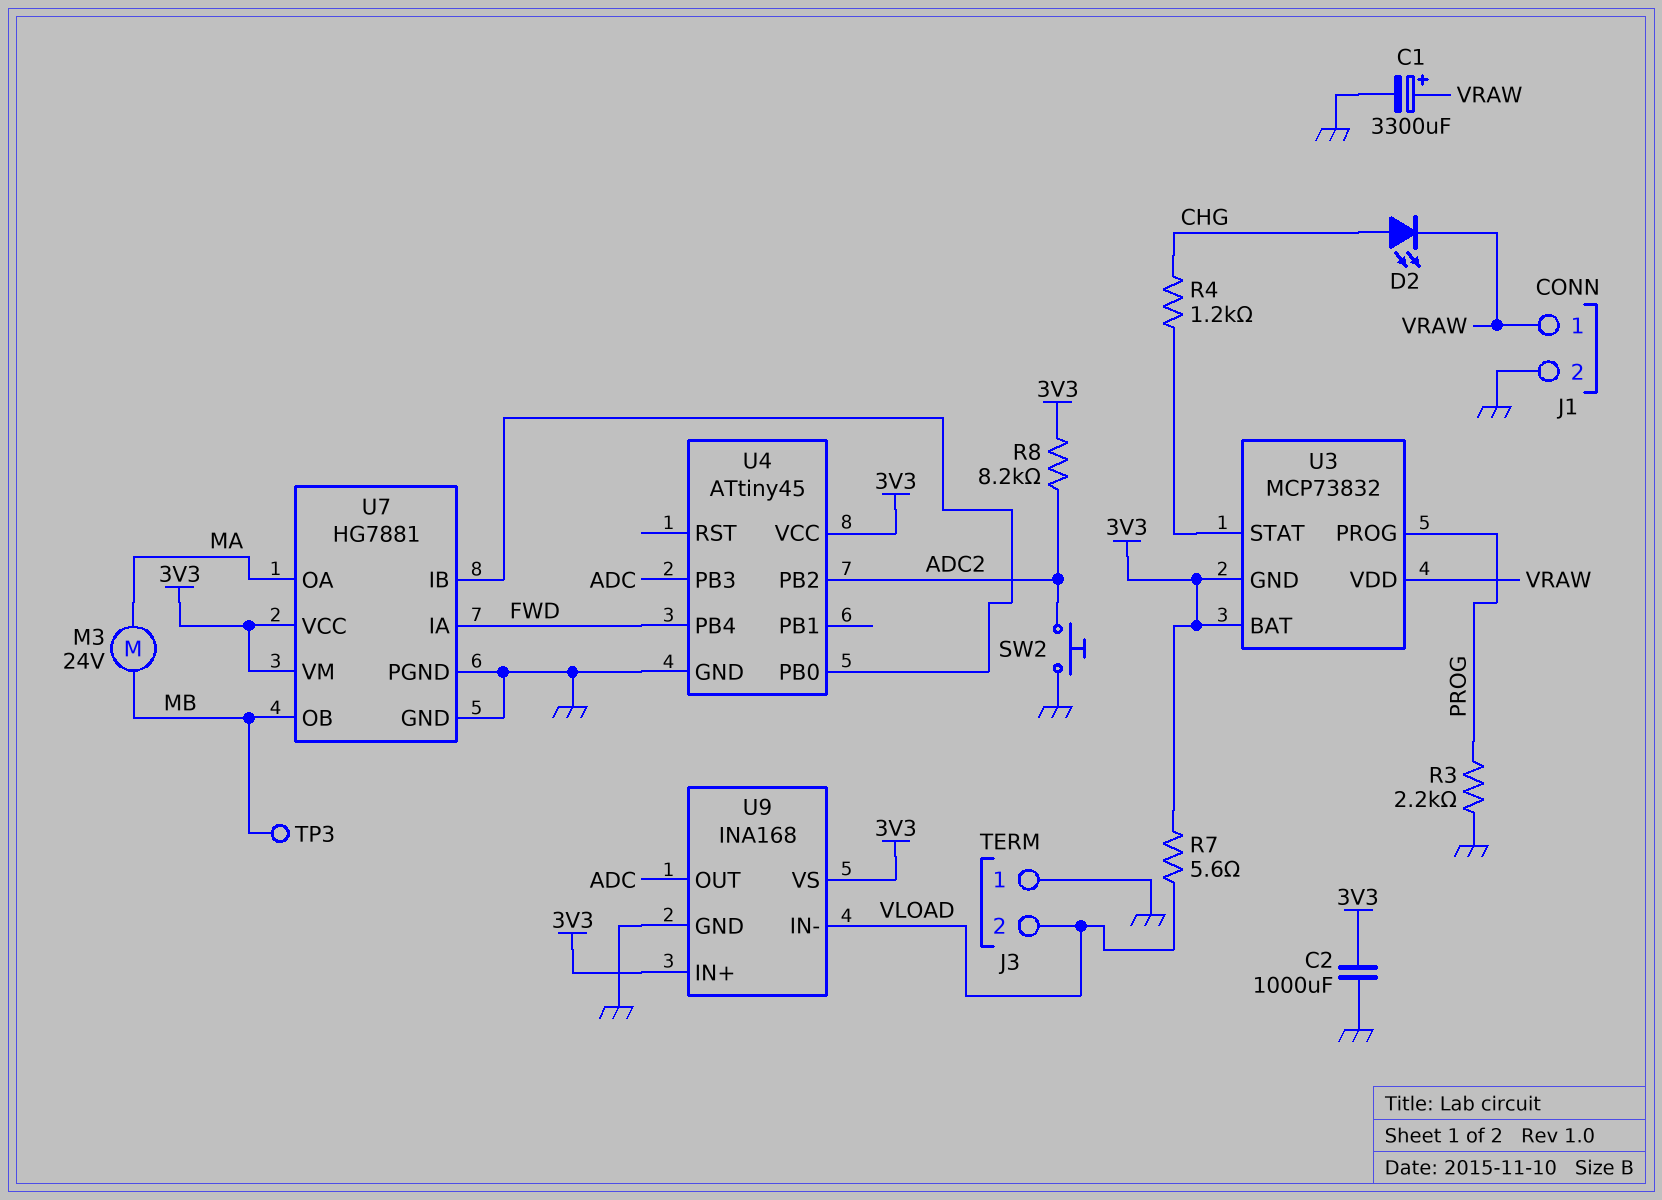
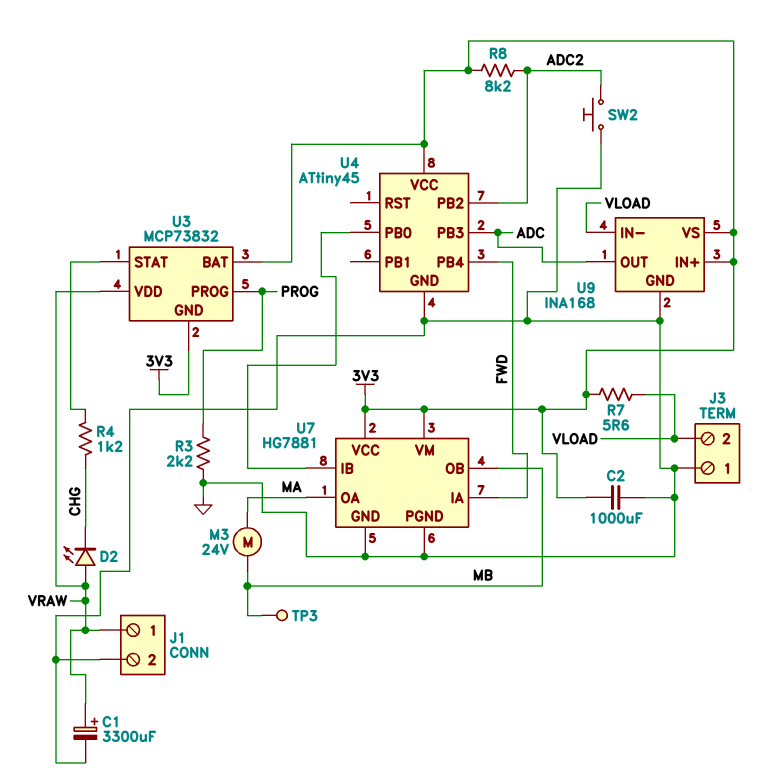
D2: LED (A CHG, K VRAW) -> LED (A VRAW, K CHG)

